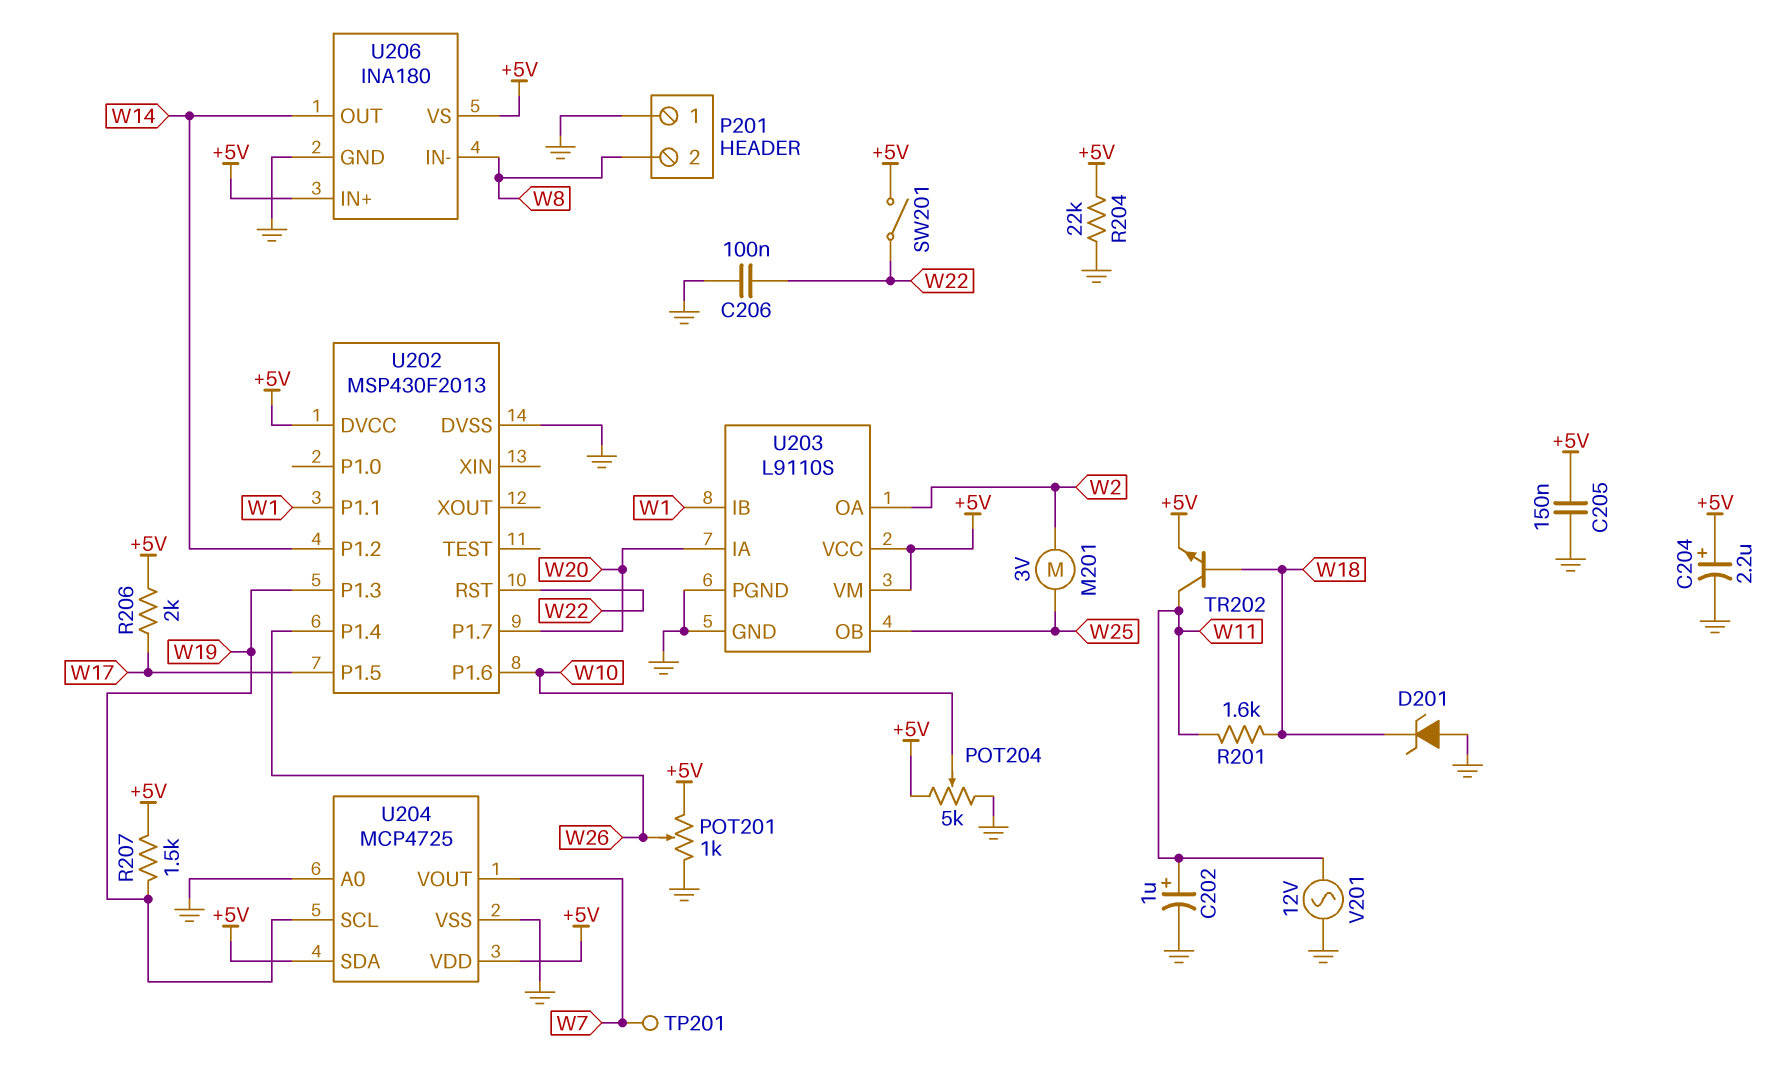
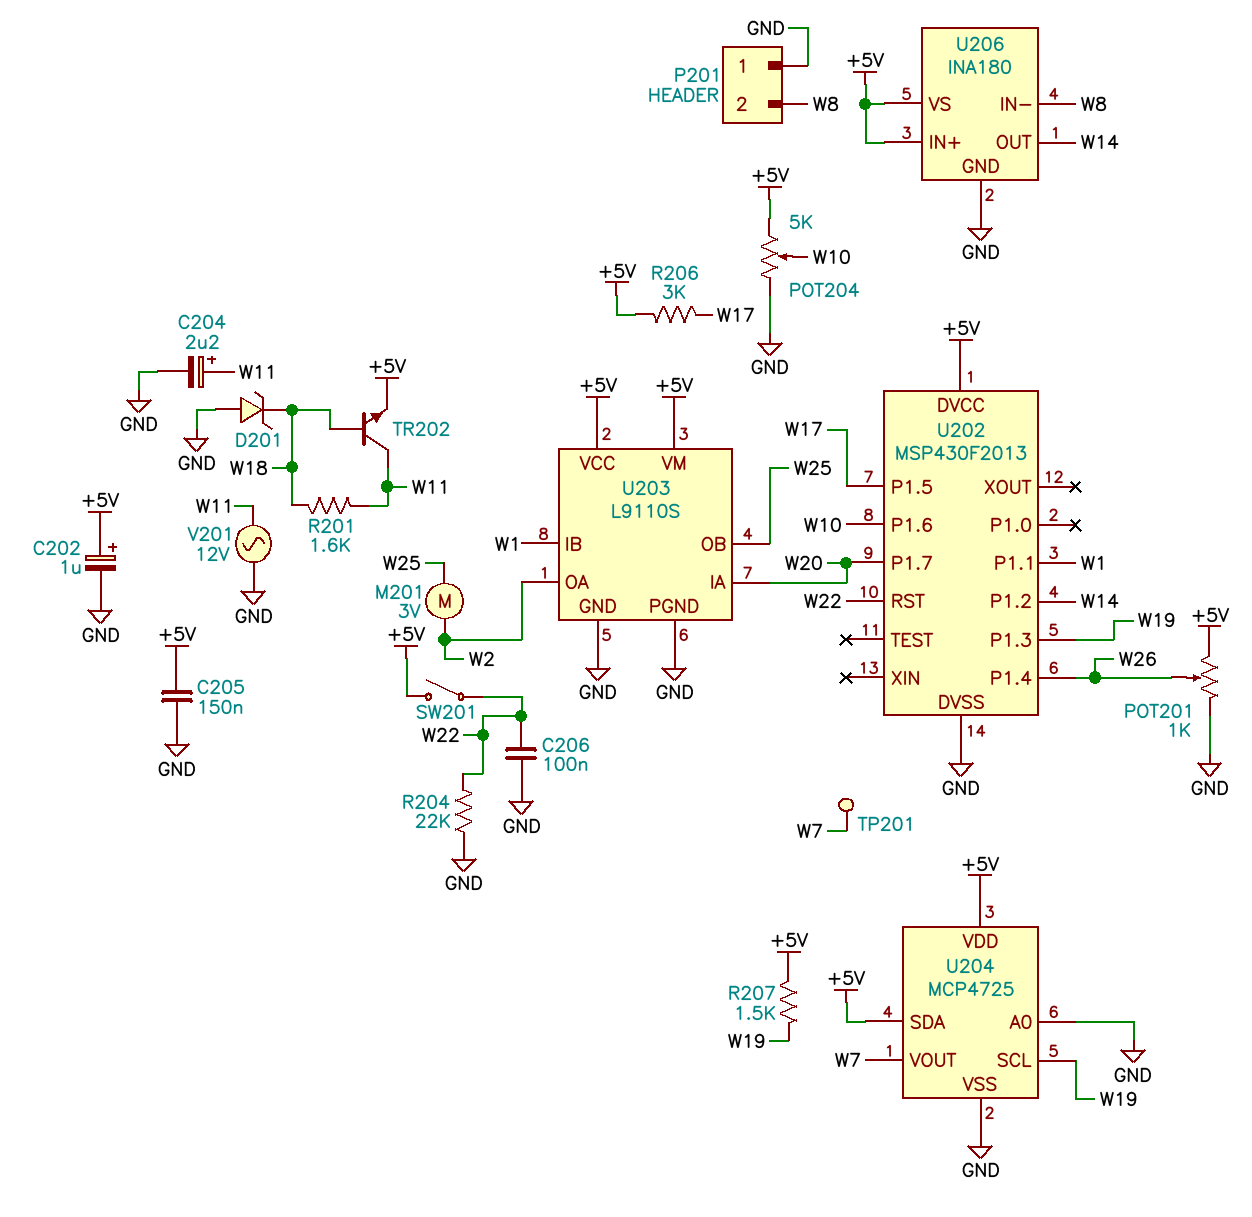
C202: 1uF (plus W11, minus GND) -> 1uF (plus +5V, minus GND)
C204: 2.2uF (plus +5V, minus GND) -> 2.2uF (plus W11, minus GND)
R204: 22k (+5V, GND) -> 22k (GND, W22)
R206: 2k (+5V, W17) -> 3k (+5V, W17)

